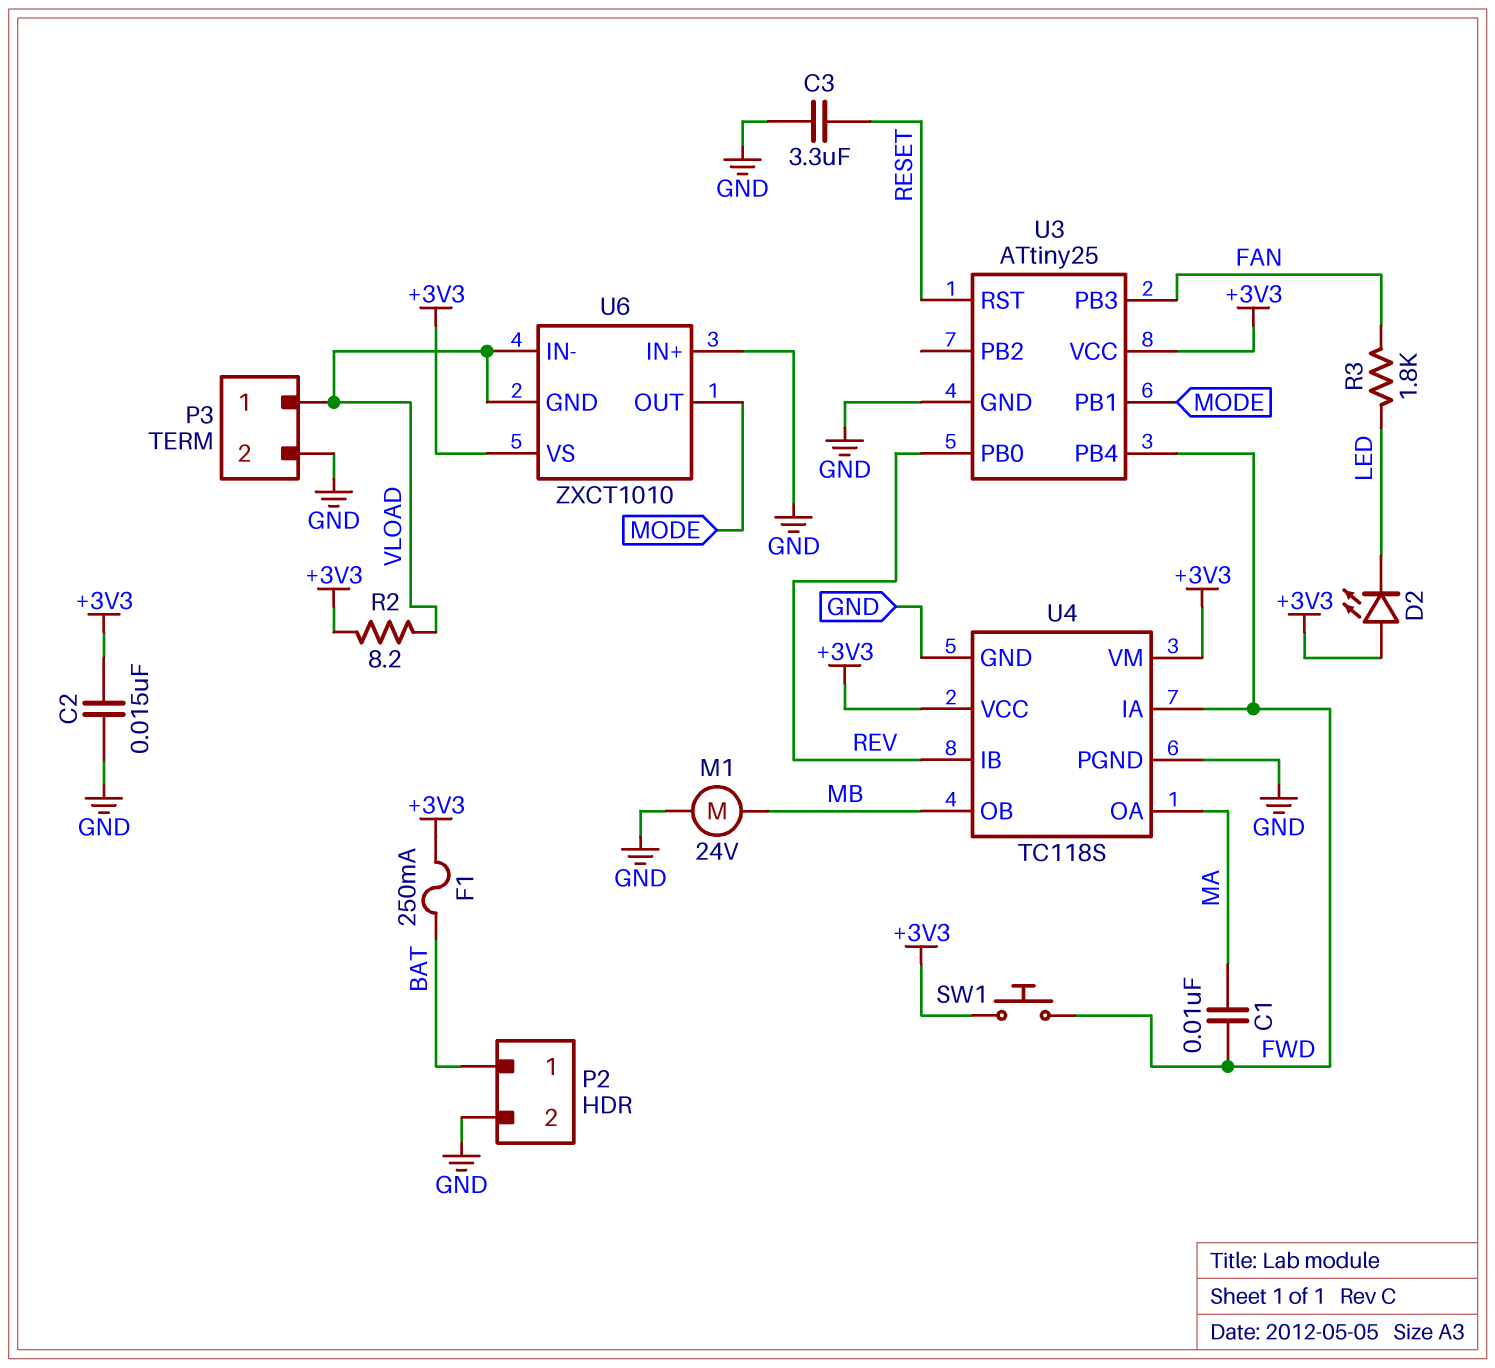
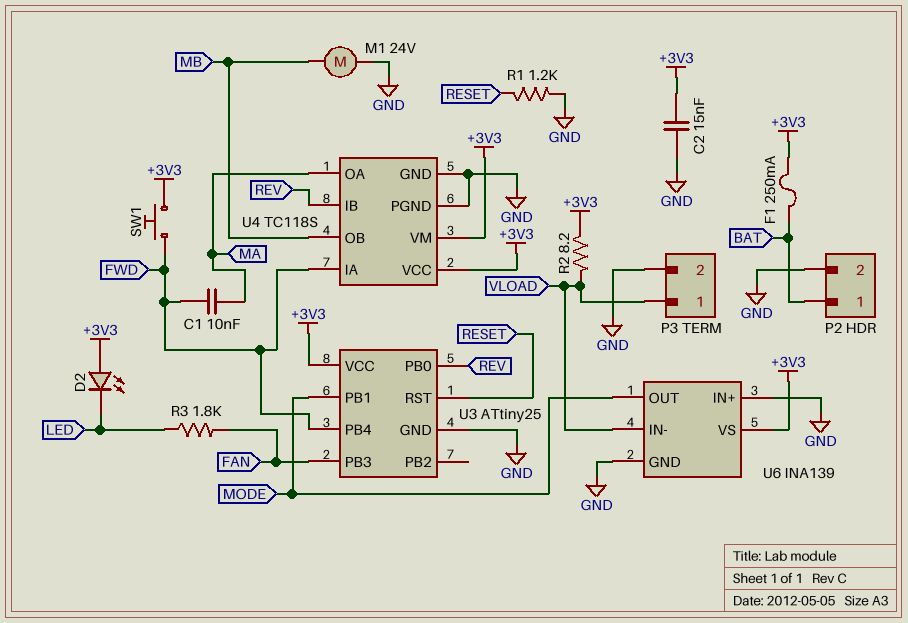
C3: 3.3uF (GND, RESET) -> none
R1: none -> 1.2k (GND, RESET)
U6: ZXCT1010 -> INA139
U6 pin GND: VLOAD -> GND

